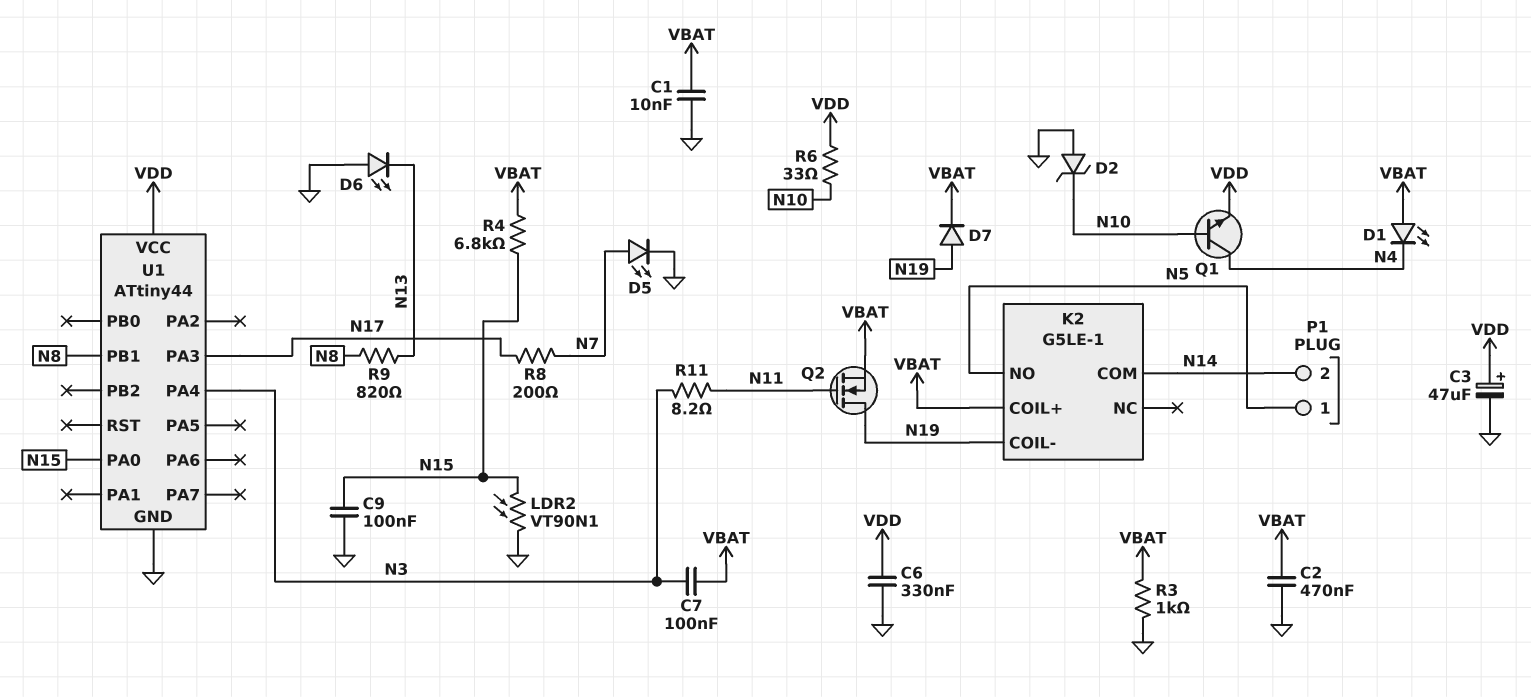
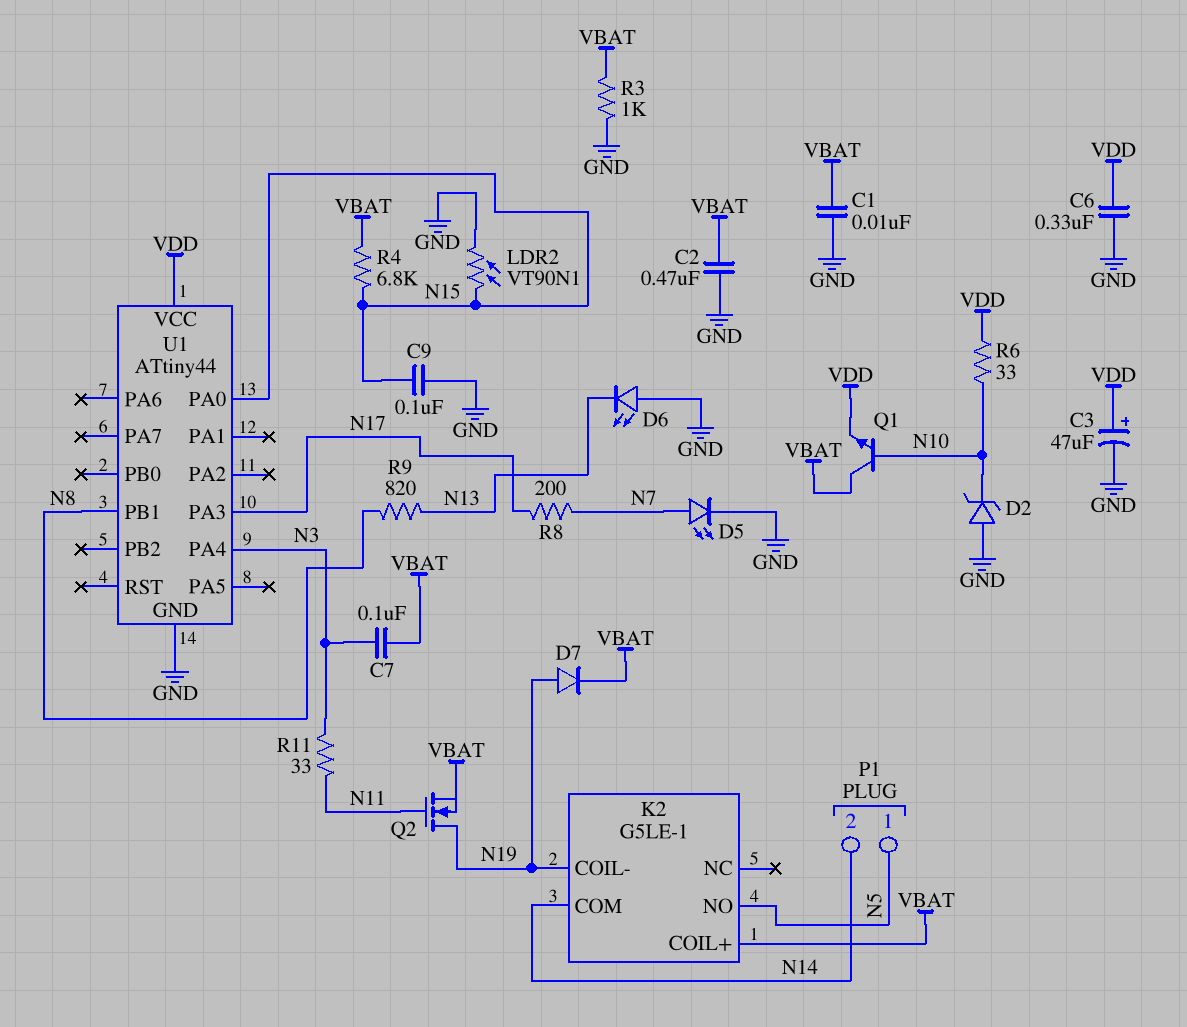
D1: LED (A VBAT, K N4) -> none
Q1: NPN (B N10, C N4, E VDD) -> NPN (B N10, C VBAT, E VDD)
R11: 8.2 (N3, N11) -> 33 (N3, N11)

